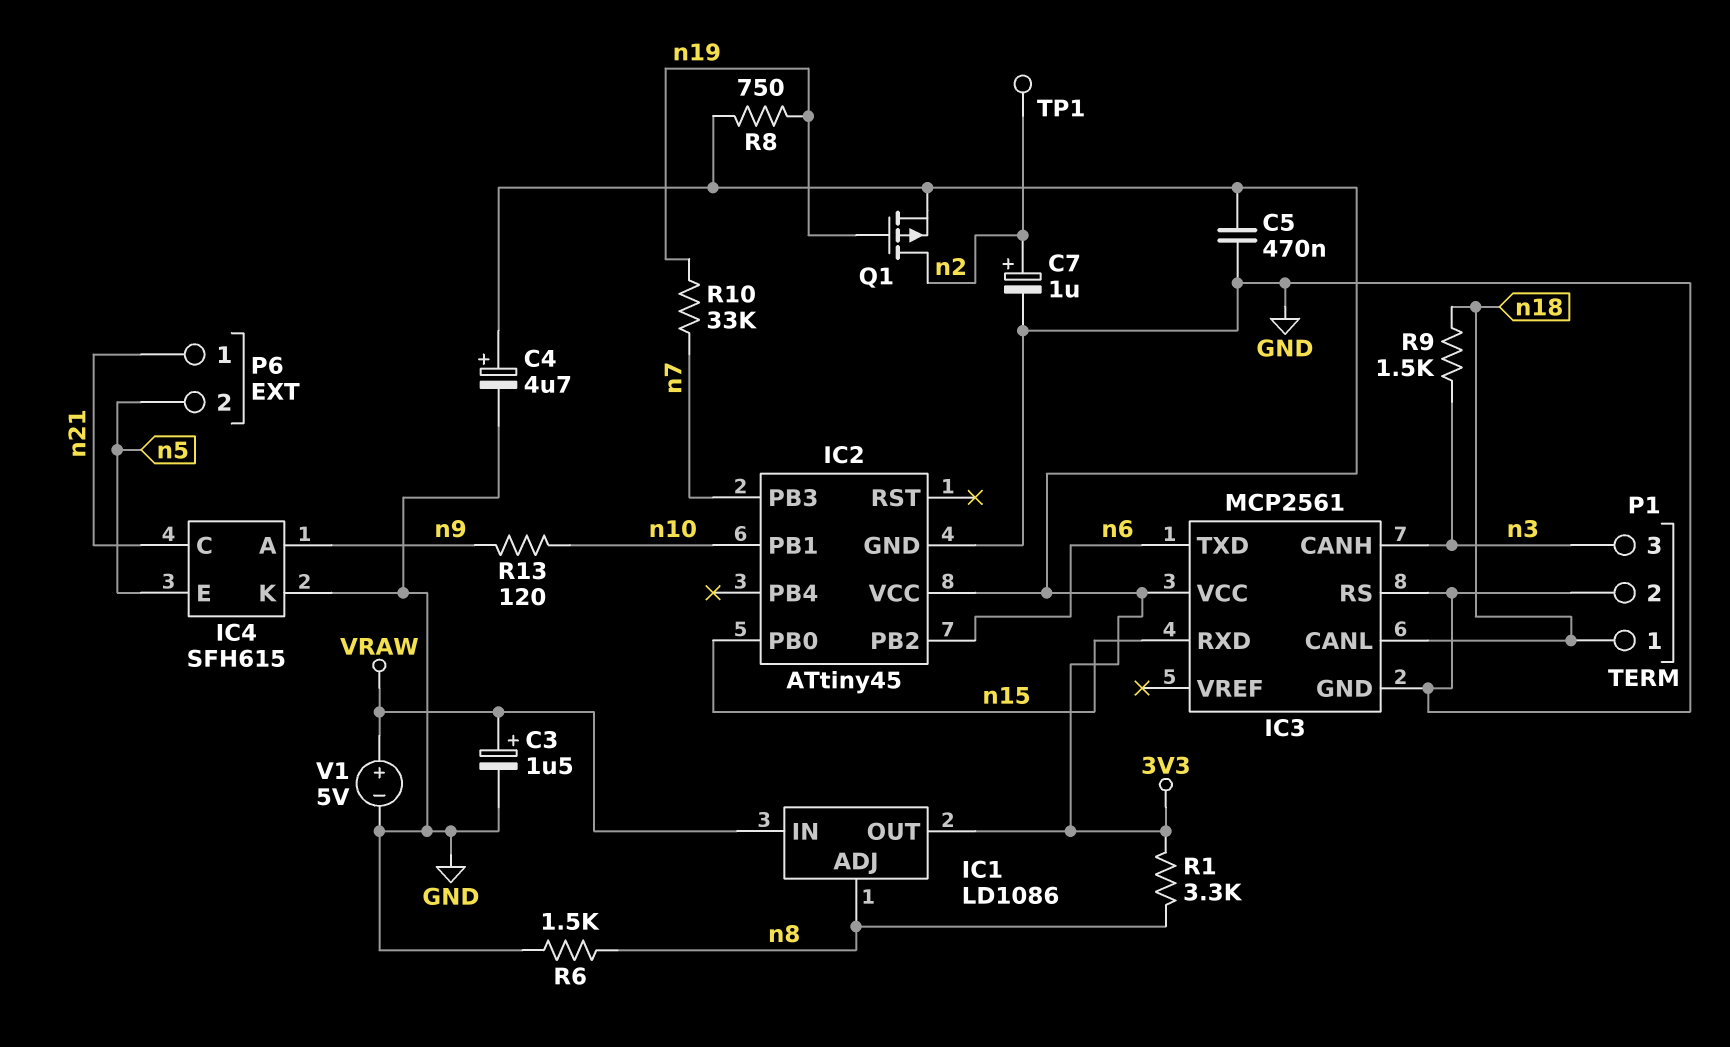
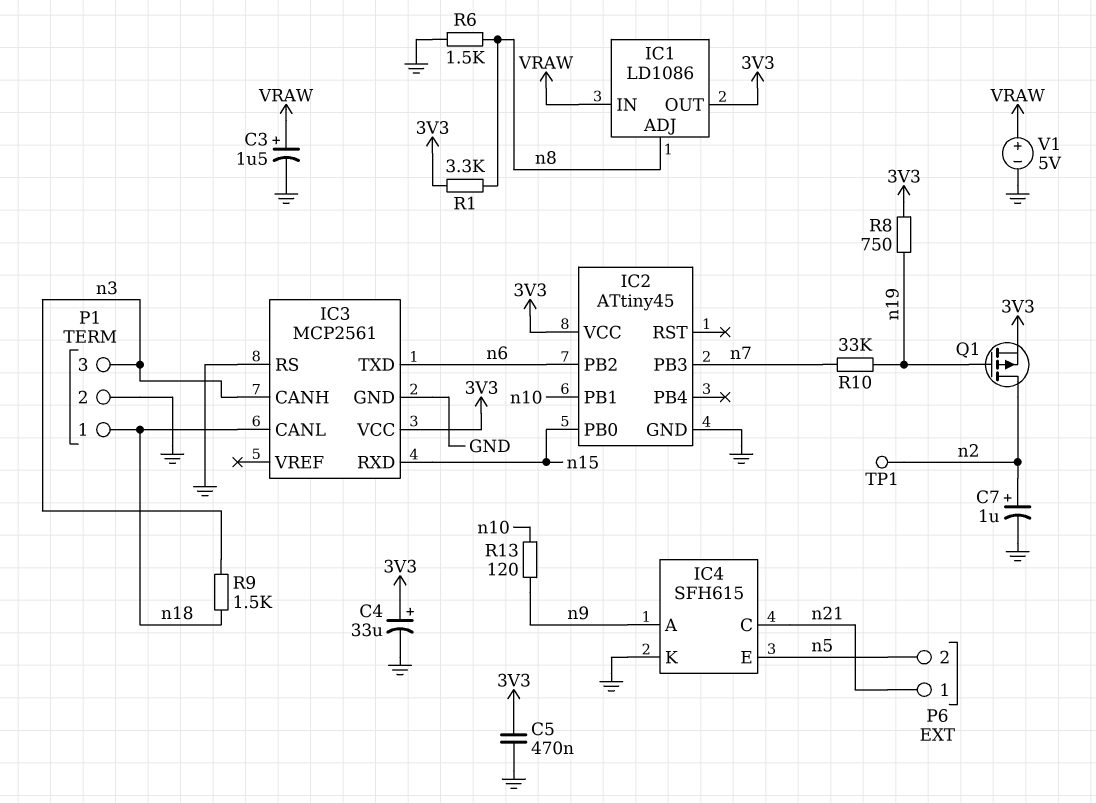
C4: 4.7uF (plus 3V3, minus GND) -> 33uF (plus 3V3, minus GND)

